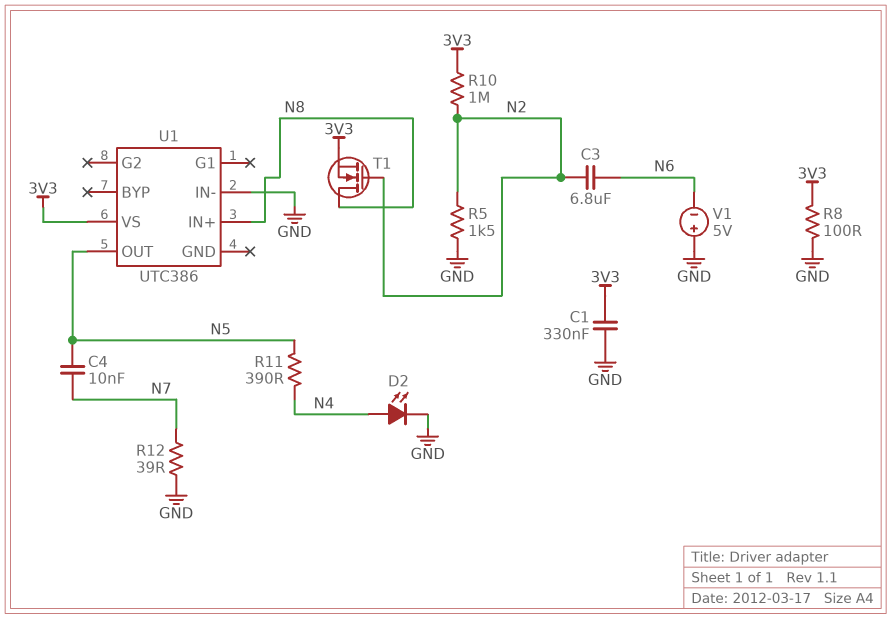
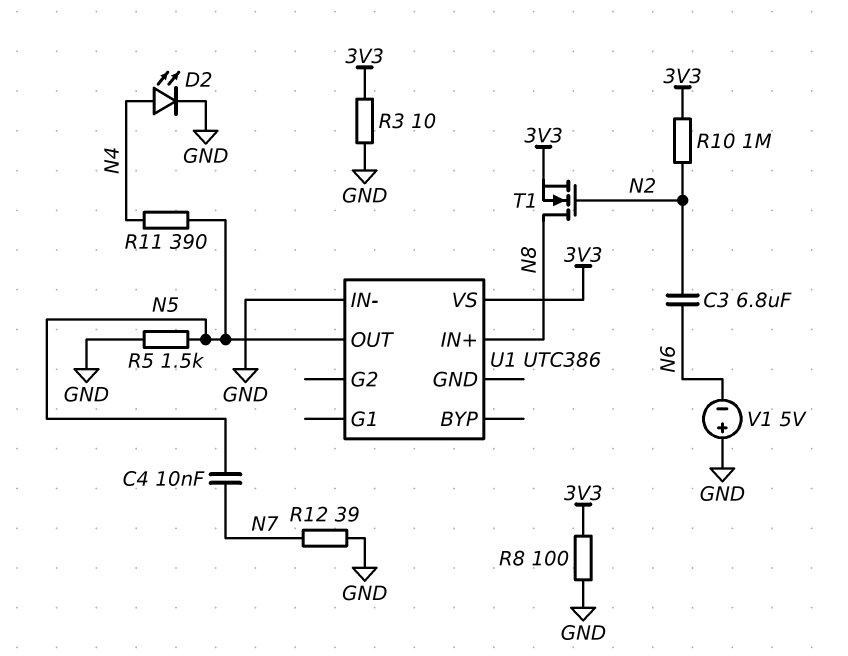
C1: 330nF (3V3, GND) -> none
R3: none -> 10 (3V3, GND)
R5: 1.5k (GND, N2) -> 1.5k (GND, N5)

